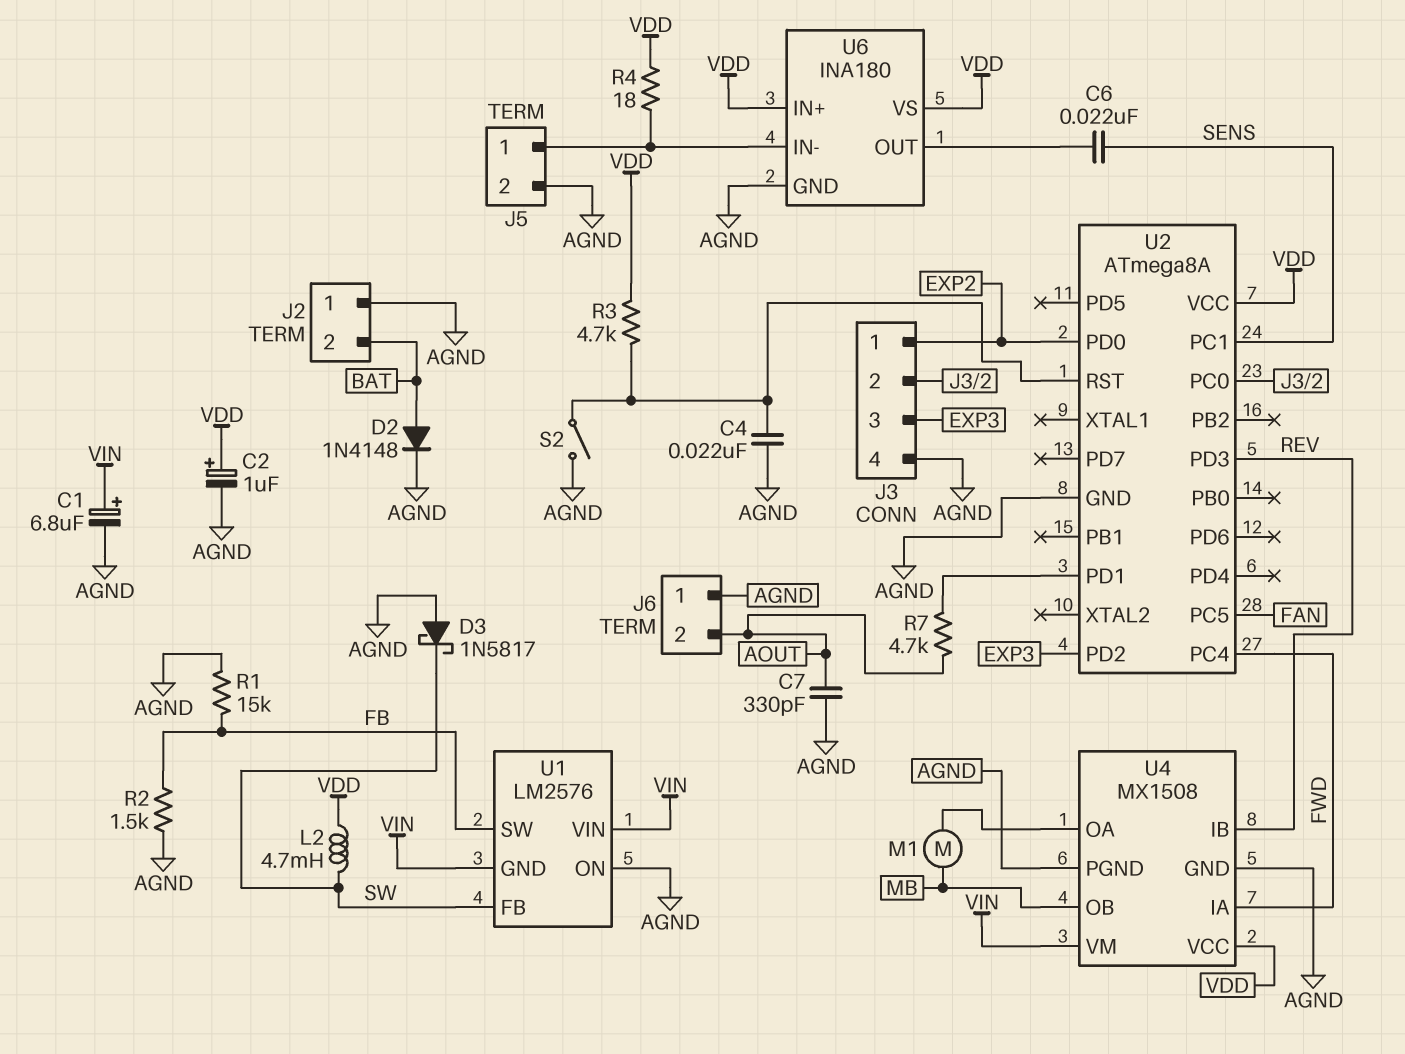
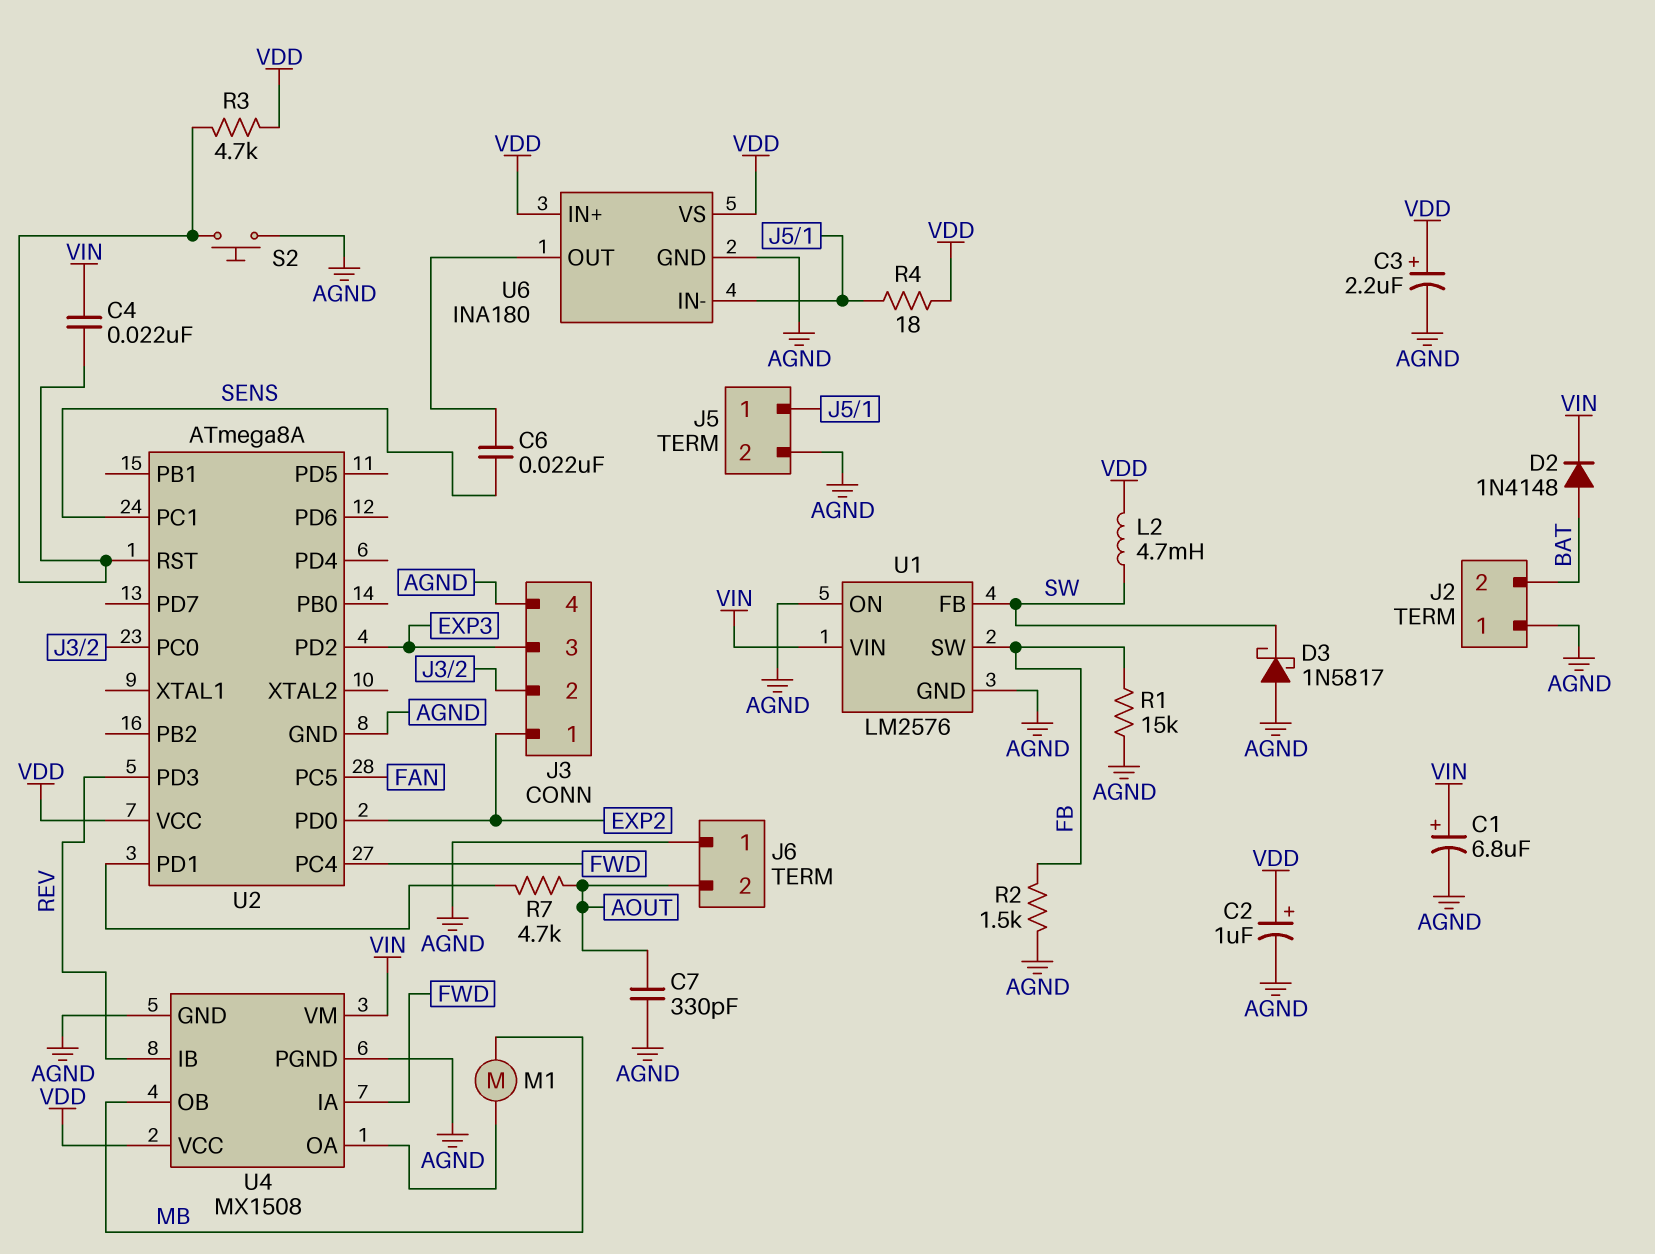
C3: none -> 2.2uF (plus VDD, minus AGND)
C4: 22nF (AGND, U2/RST) -> 22nF (U2/RST, VIN)
D2: diode 1N4148 (A BAT, K AGND) -> diode 1N4148 (A BAT, K VIN)
S2: switch (AGND, U2/RST) -> button (AGND, U2/RST)
U1 pin GND: VIN -> AGND

